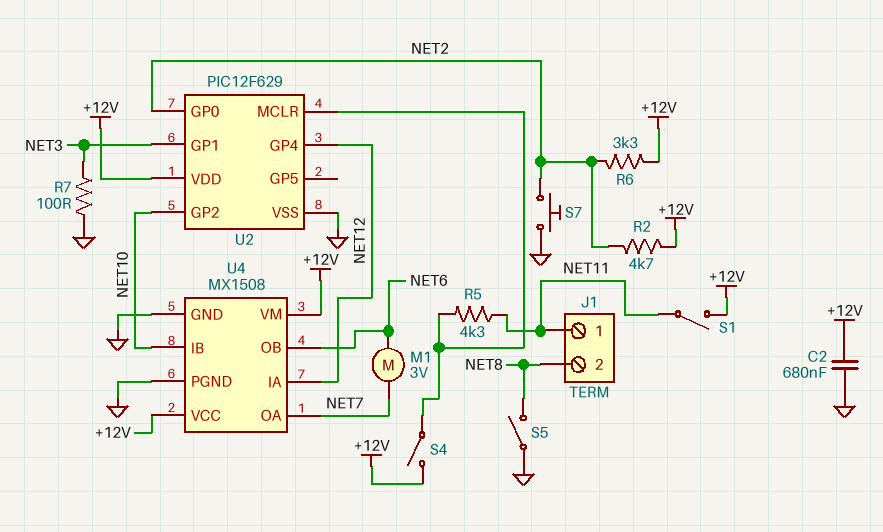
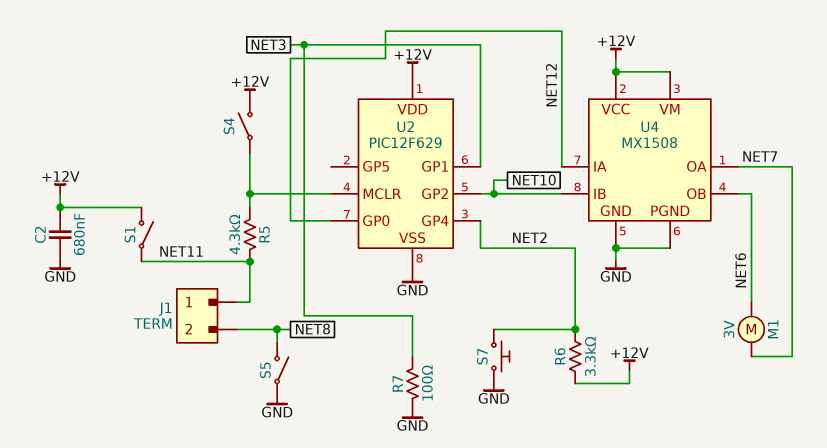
R2: 4.7k (+12V, NET2) -> none
U2 pin GP0: NET2 -> NET12
U2 pin GP4: NET12 -> NET2

